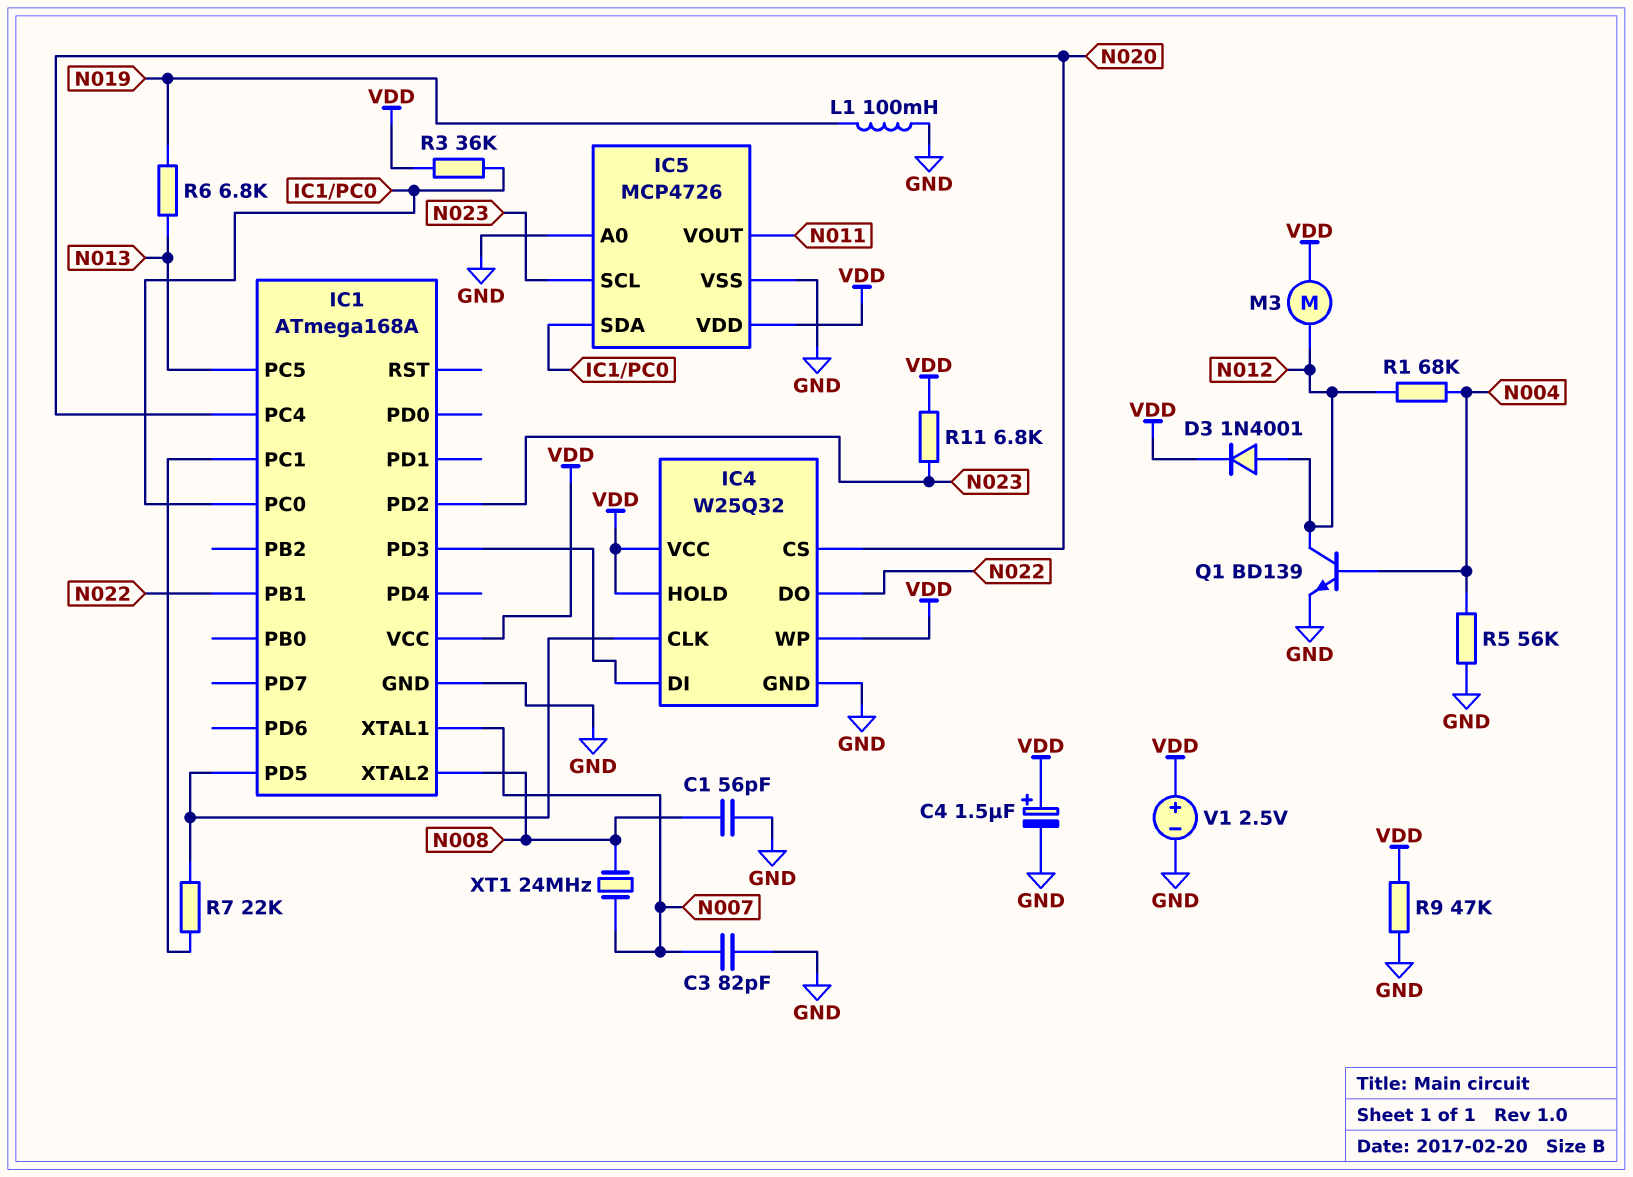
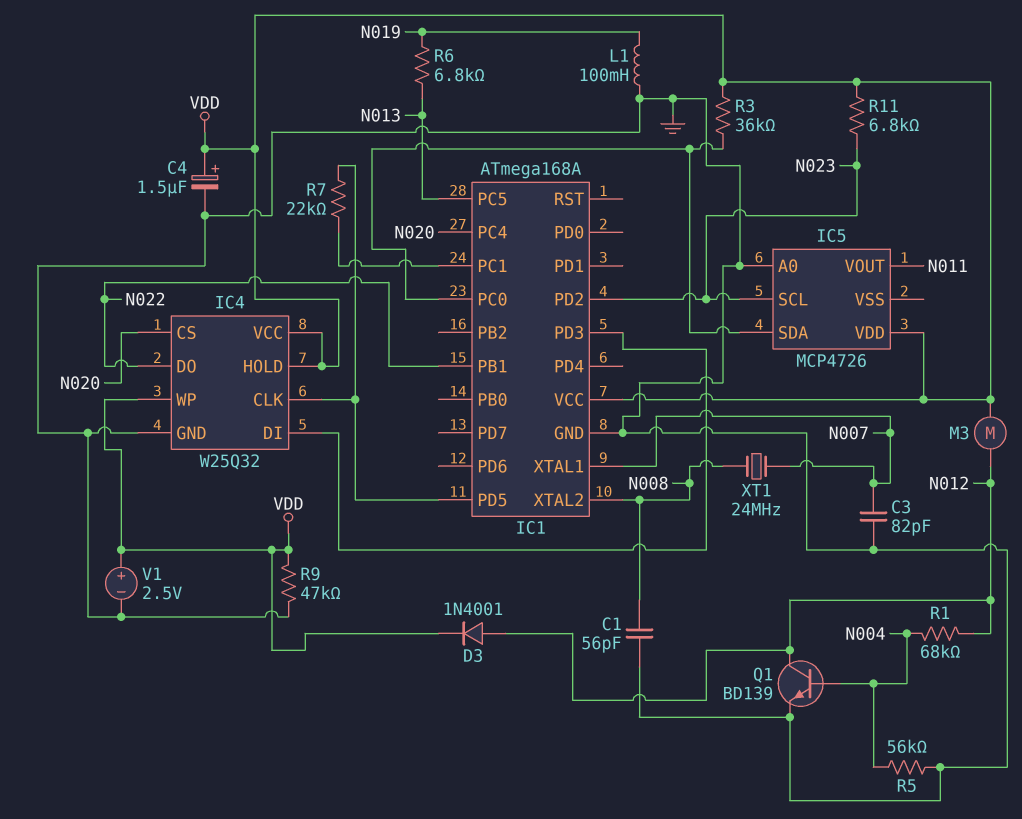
IC5 pin VSS: GND -> none

